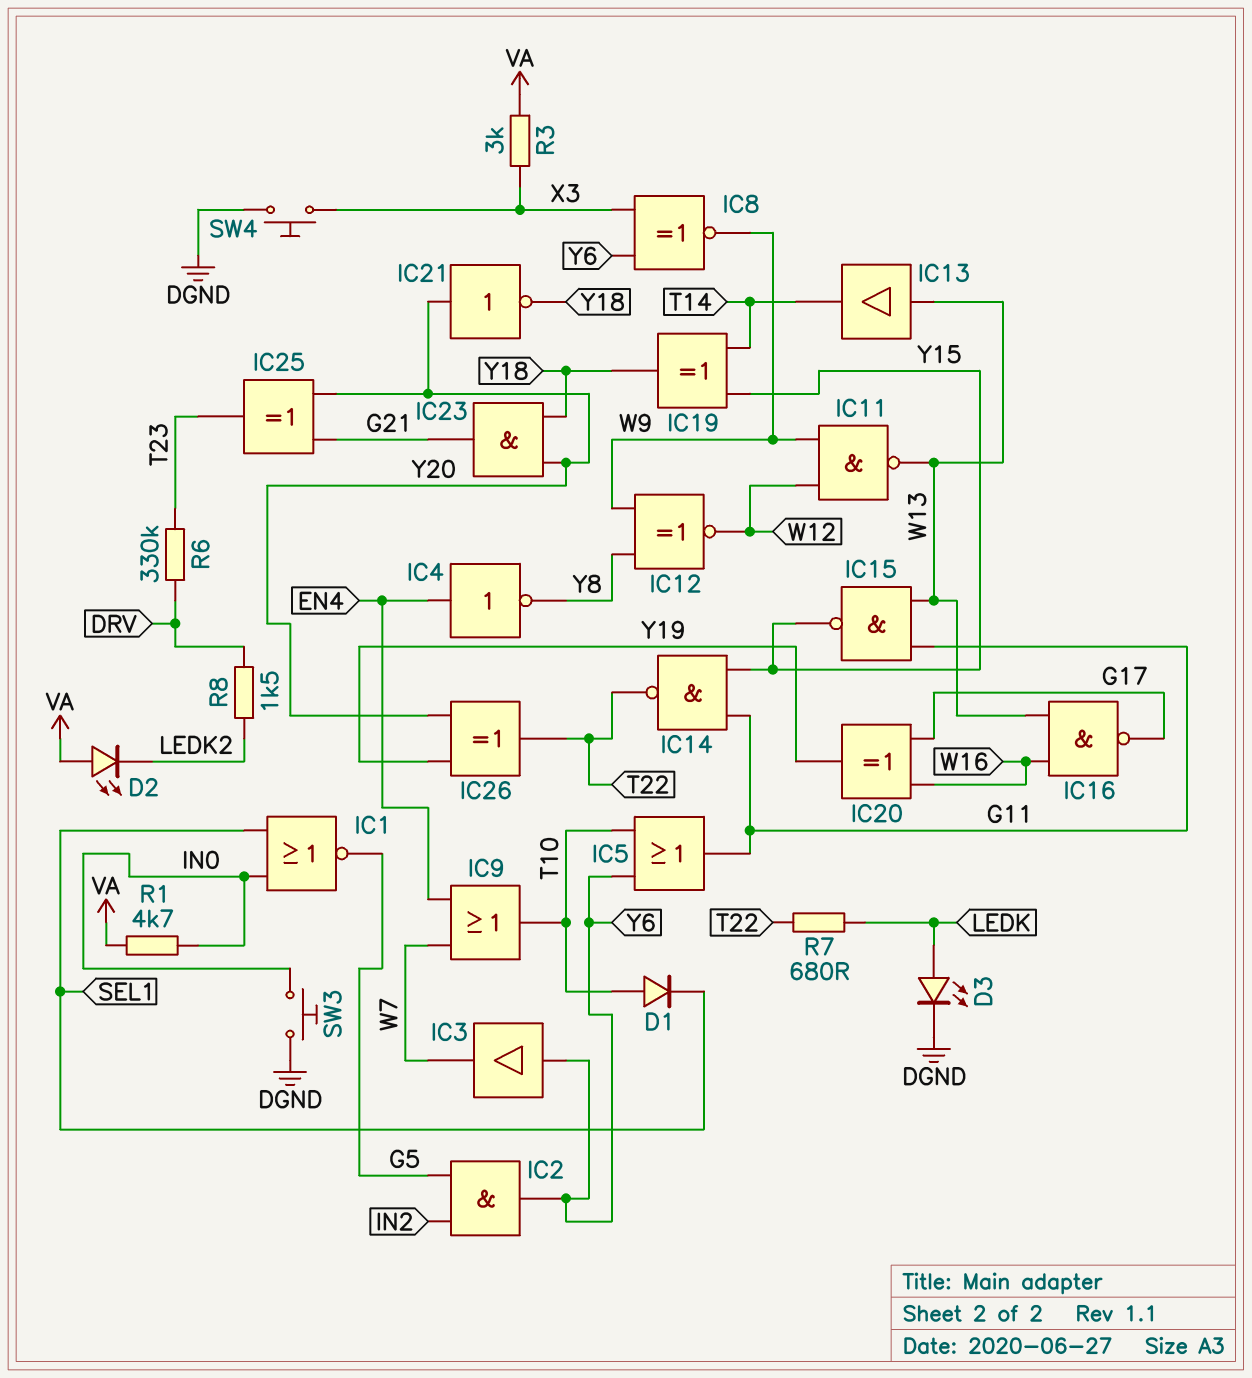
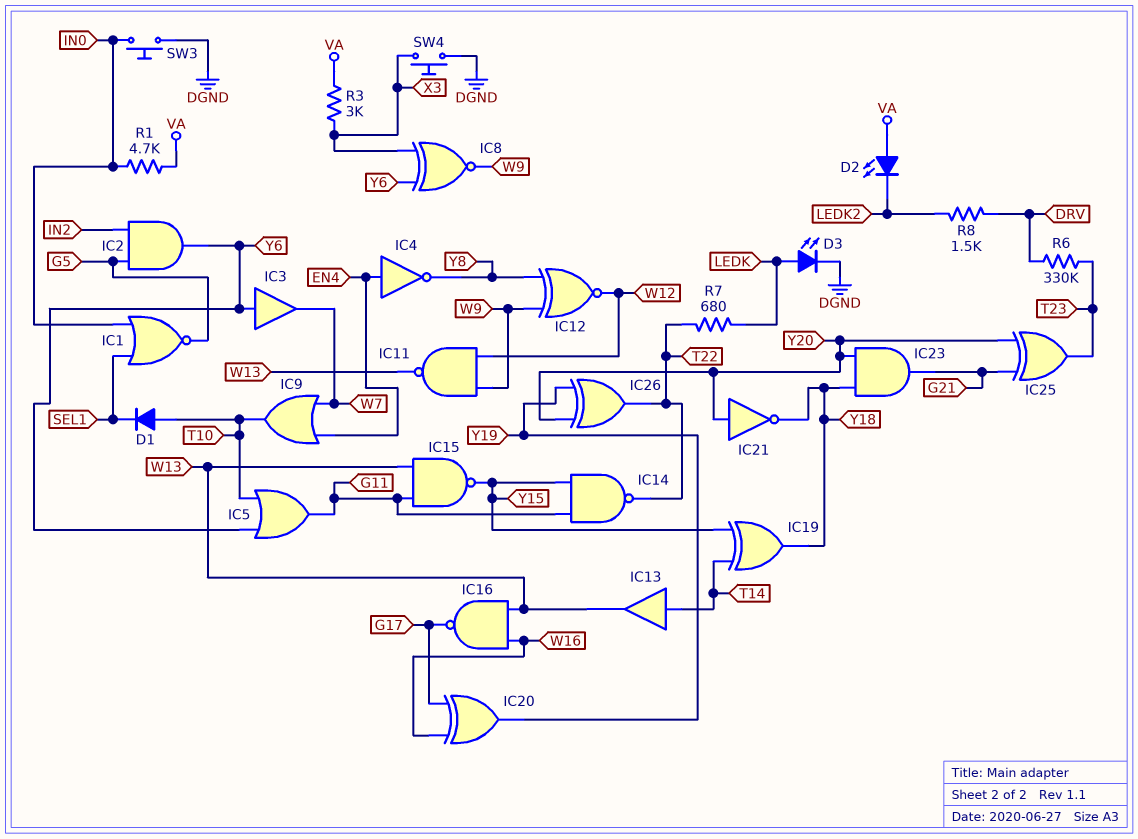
IC13: buffer (in W13, out T14) -> buffer (in T14, out W13)

